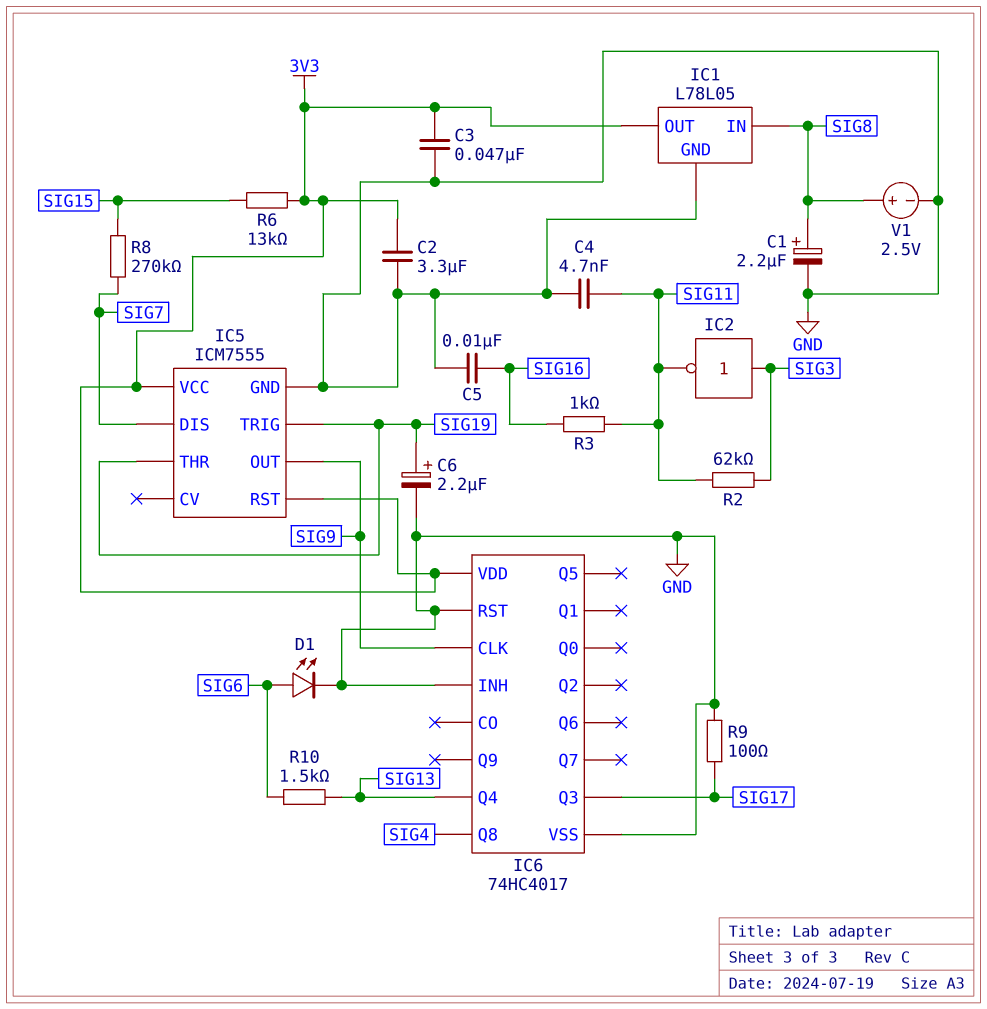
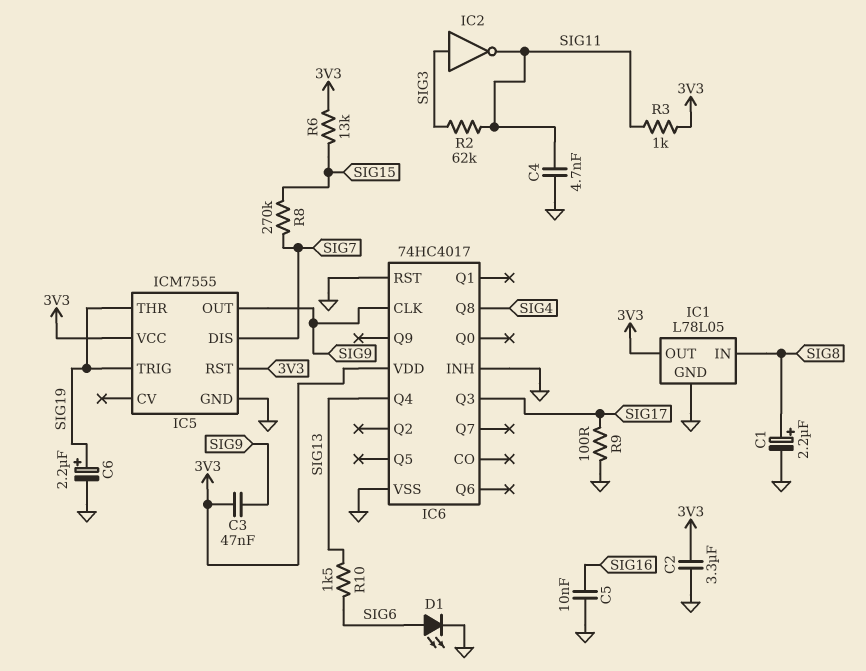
C3: 47nF (3V3, GND) -> 47nF (3V3, SIG9)
R3: 1k (SIG11, SIG16) -> 1k (3V3, SIG11)
V1: 2.5V (plus SIG8, minus GND) -> none

